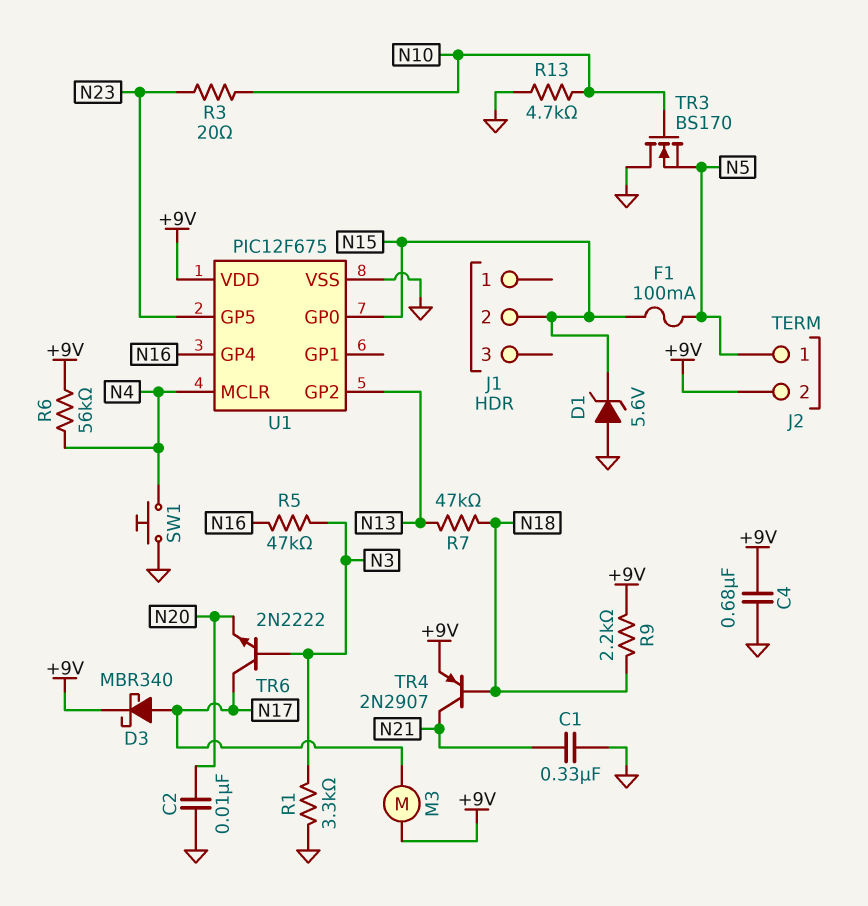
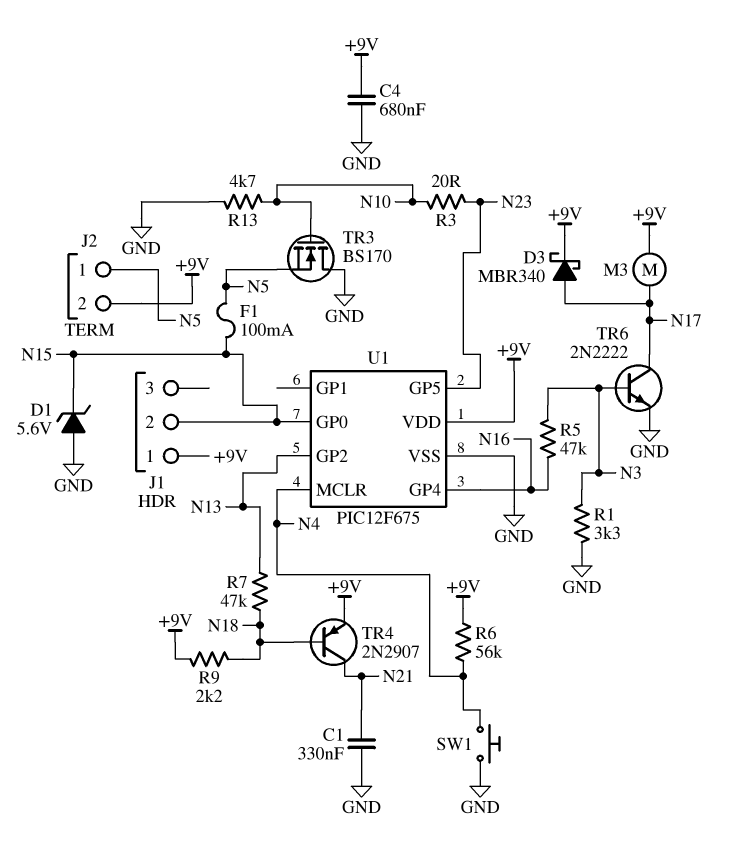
C2: 10nF (GND, N20) -> none
J1 pin 1: none -> +9V
TR6: NPN 2N2222 (B N3, C N17, E N20) -> NPN 2N2222 (B N3, C N17, E GND)

